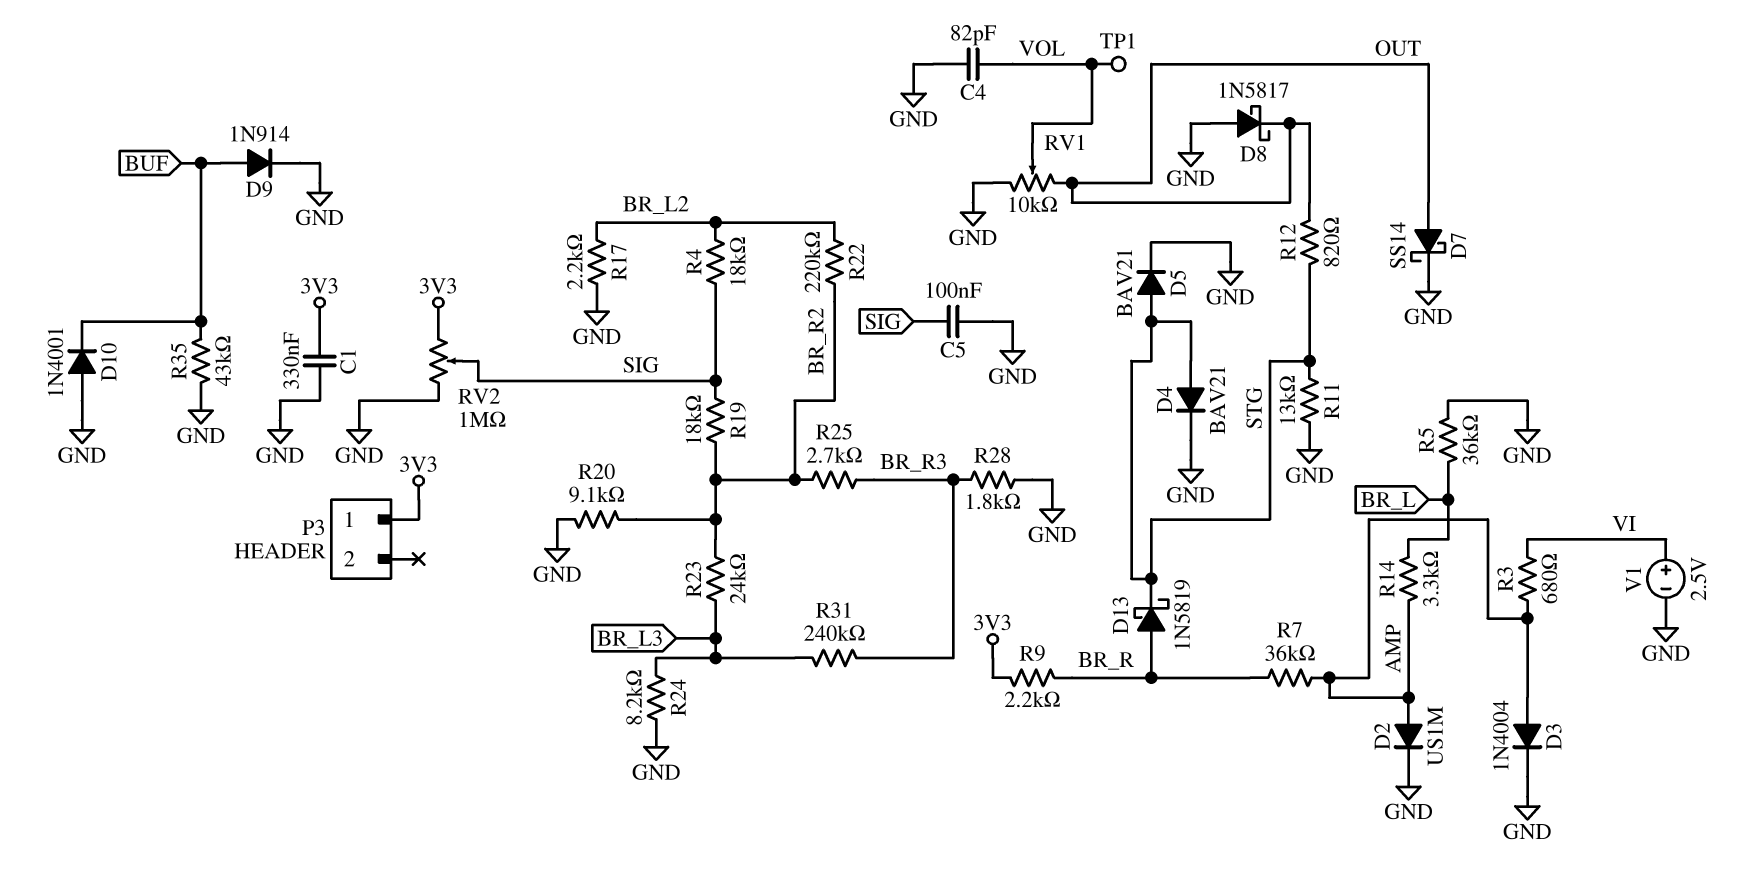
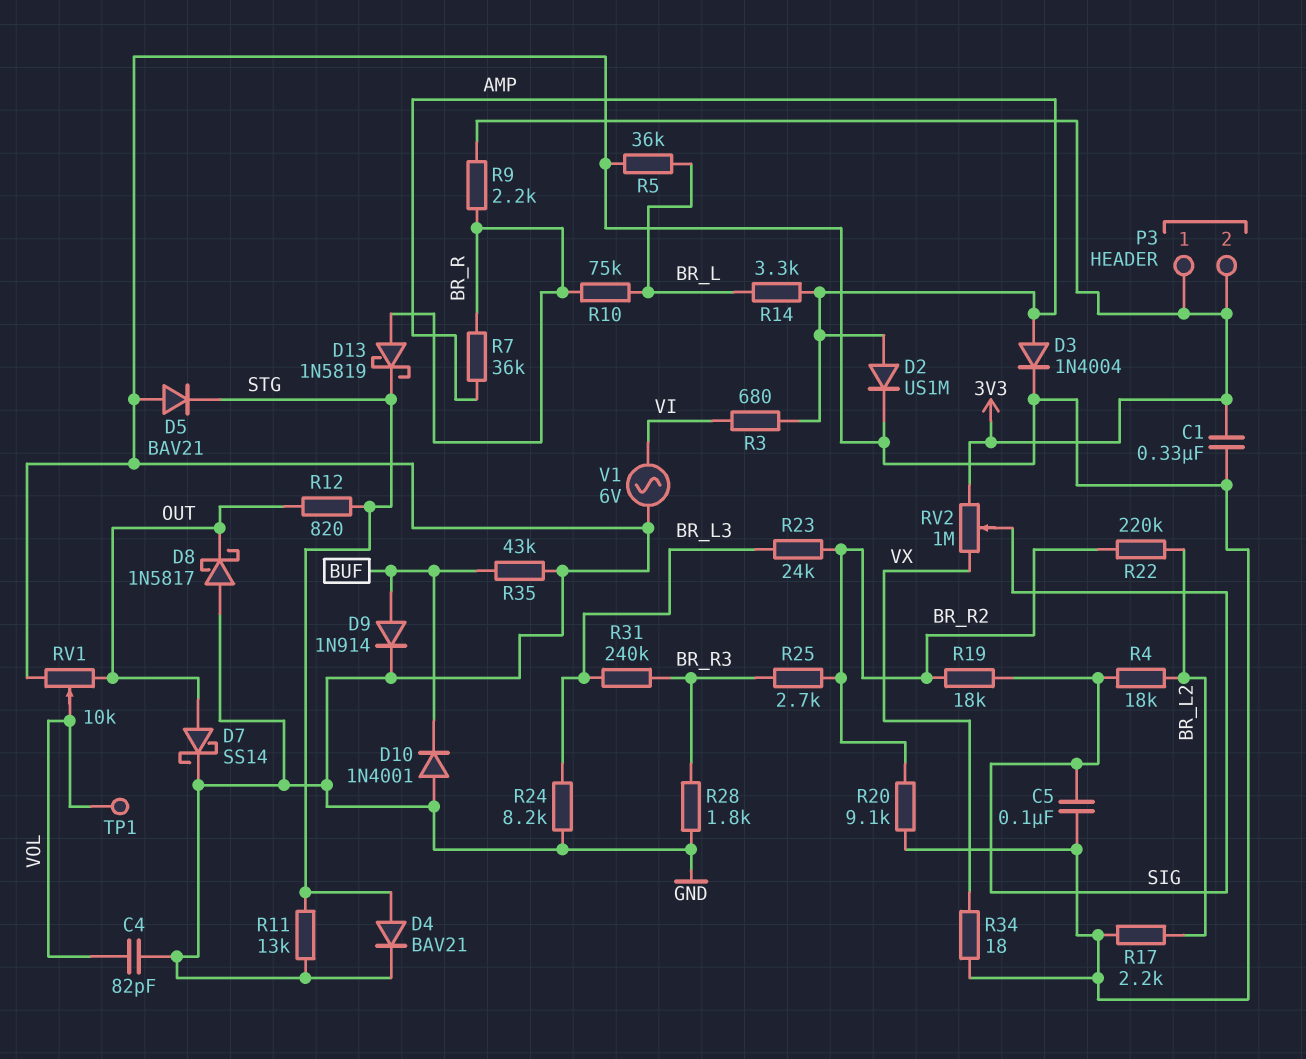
D5: diode BAV21 (A STG, K GND) -> diode BAV21 (A GND, K STG)
P3 pin 2: none -> 3V3
R10: none -> 75k (BR_L, BR_R)
R34: none -> 18 (GND, VX)
RV2: 1M (3V3, GND, wiper SIG) -> 1M (3V3, VX, wiper SIG)
V1: 2.5V (plus VI, minus GND) -> AC 6V (GND, VI)

